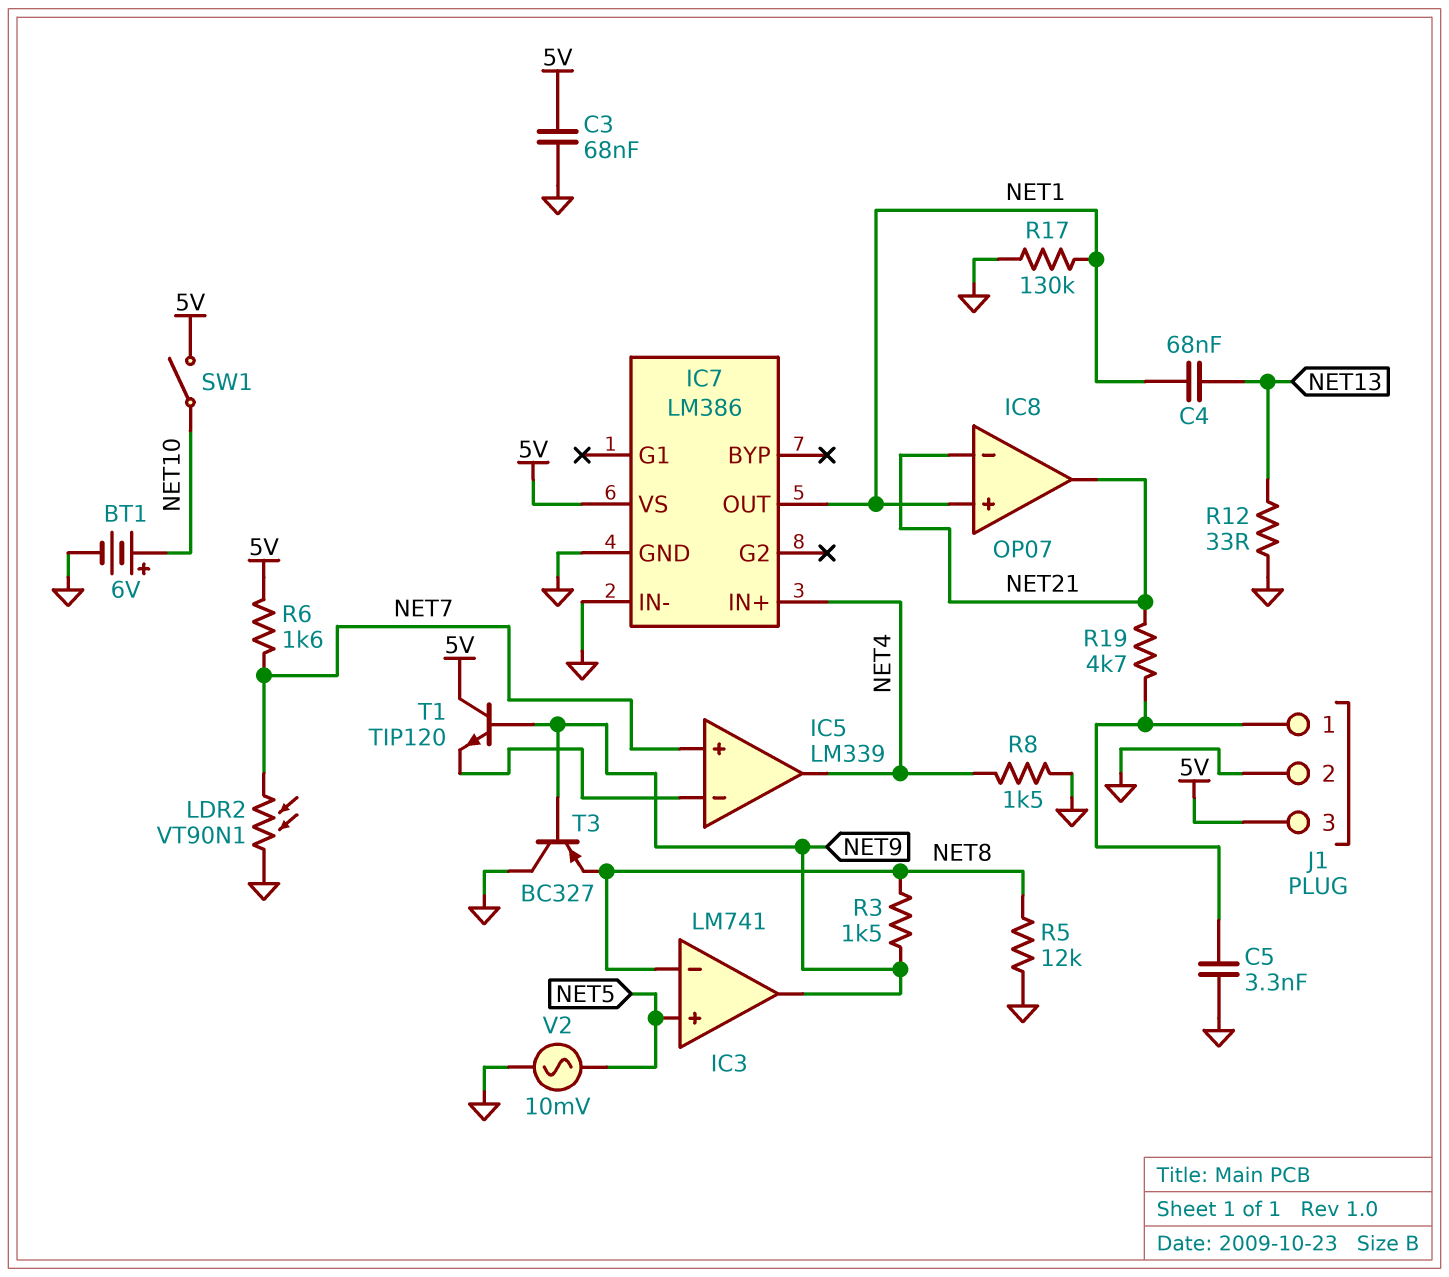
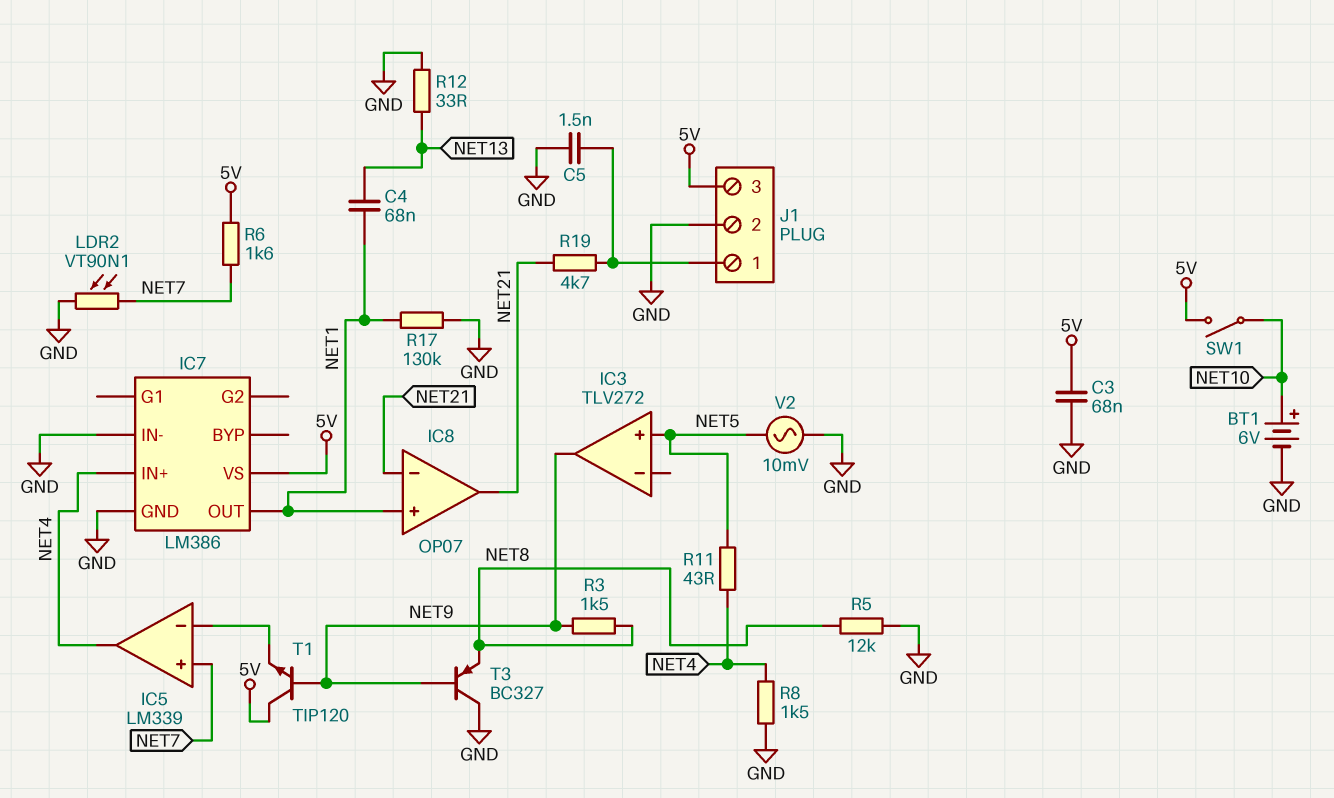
C5: 3.3nF (GND, J1/1) -> 1.5nF (GND, J1/1)
IC3: LM741 -> TLV272
IC3 pin in-: NET8 -> none
R11: none -> 43 (NET4, NET5)

